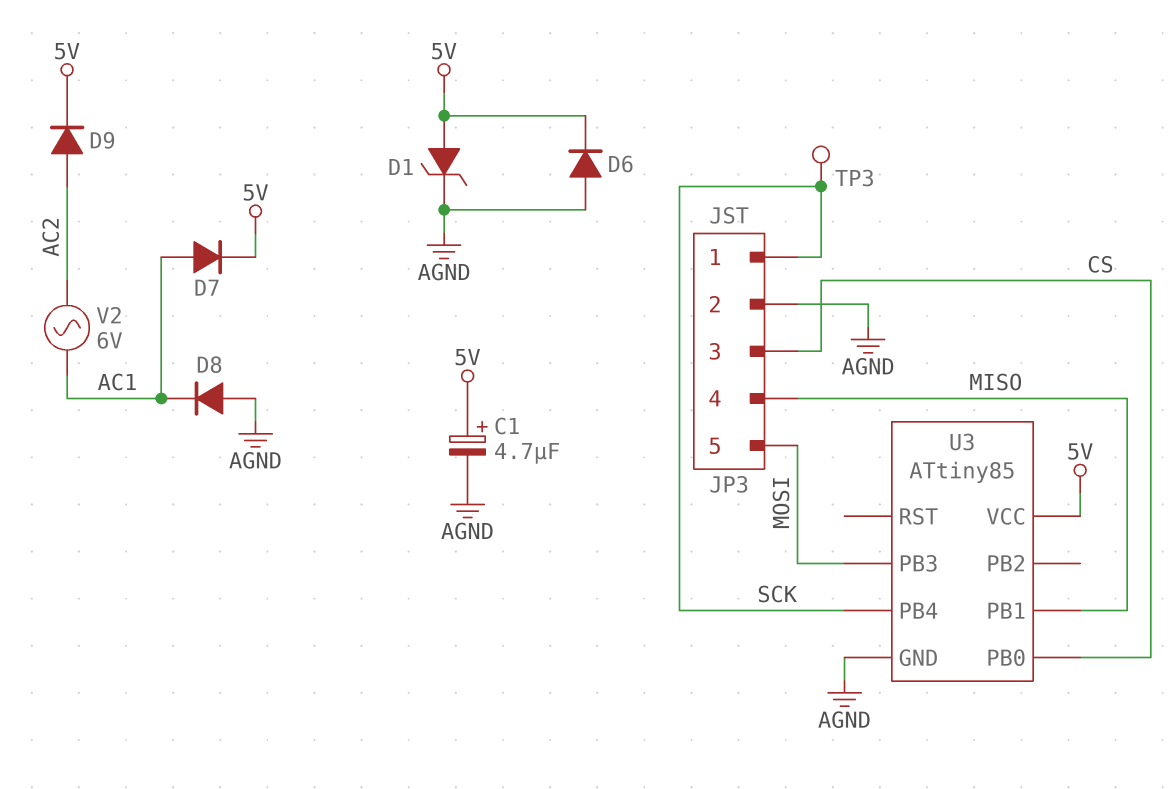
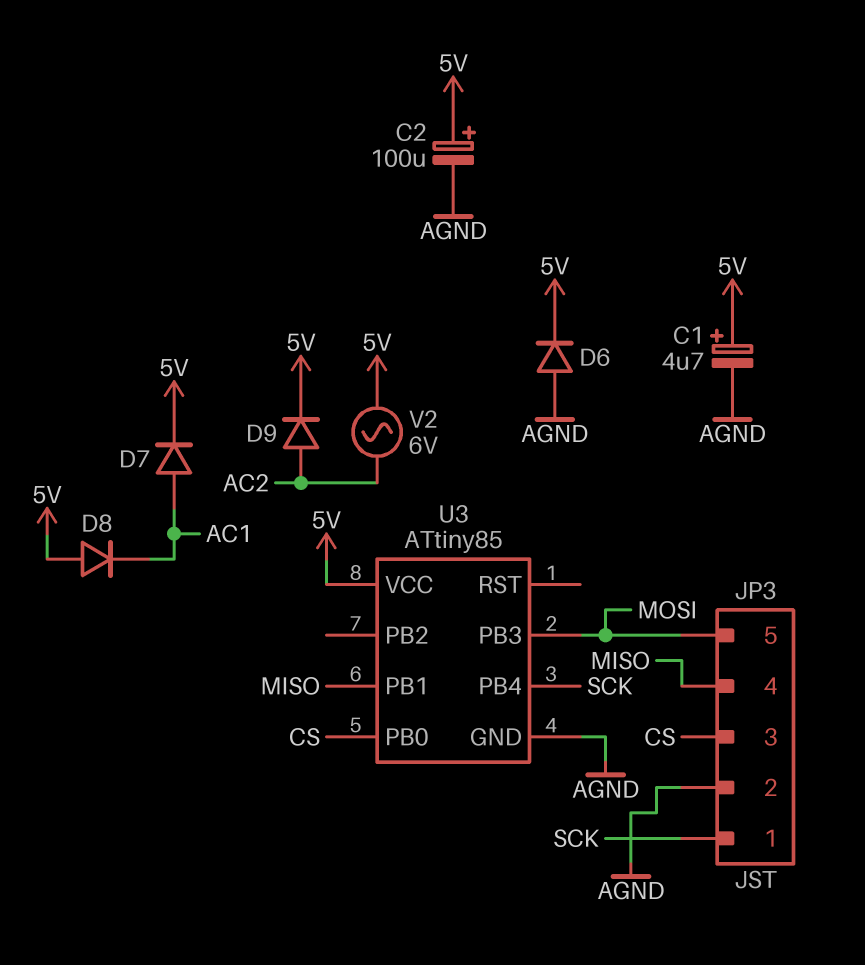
C2: none -> 100uF (plus 5V, minus AGND)
D1: zener (A 5V, K AGND) -> none
D8: diode (A AGND, K AC1) -> diode (A 5V, K AC1)
TP3: test point (SCK) -> none
V2: AC 6V (AC1, AC2) -> AC 6V (5V, AC2)

